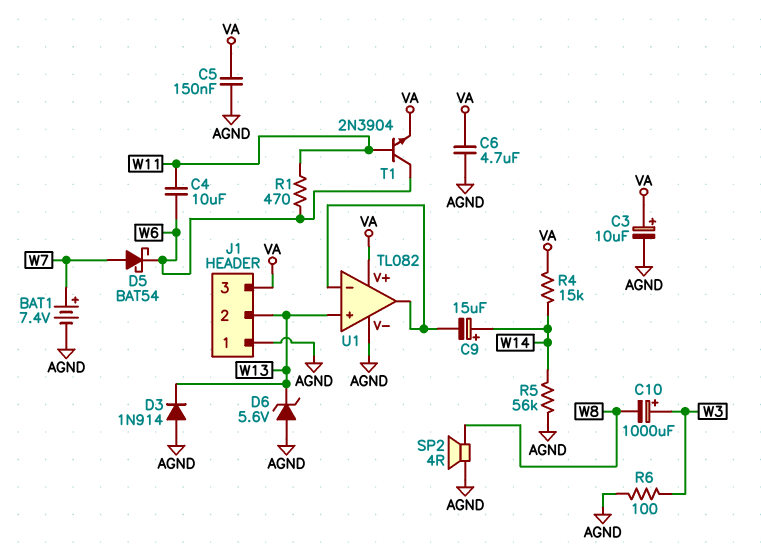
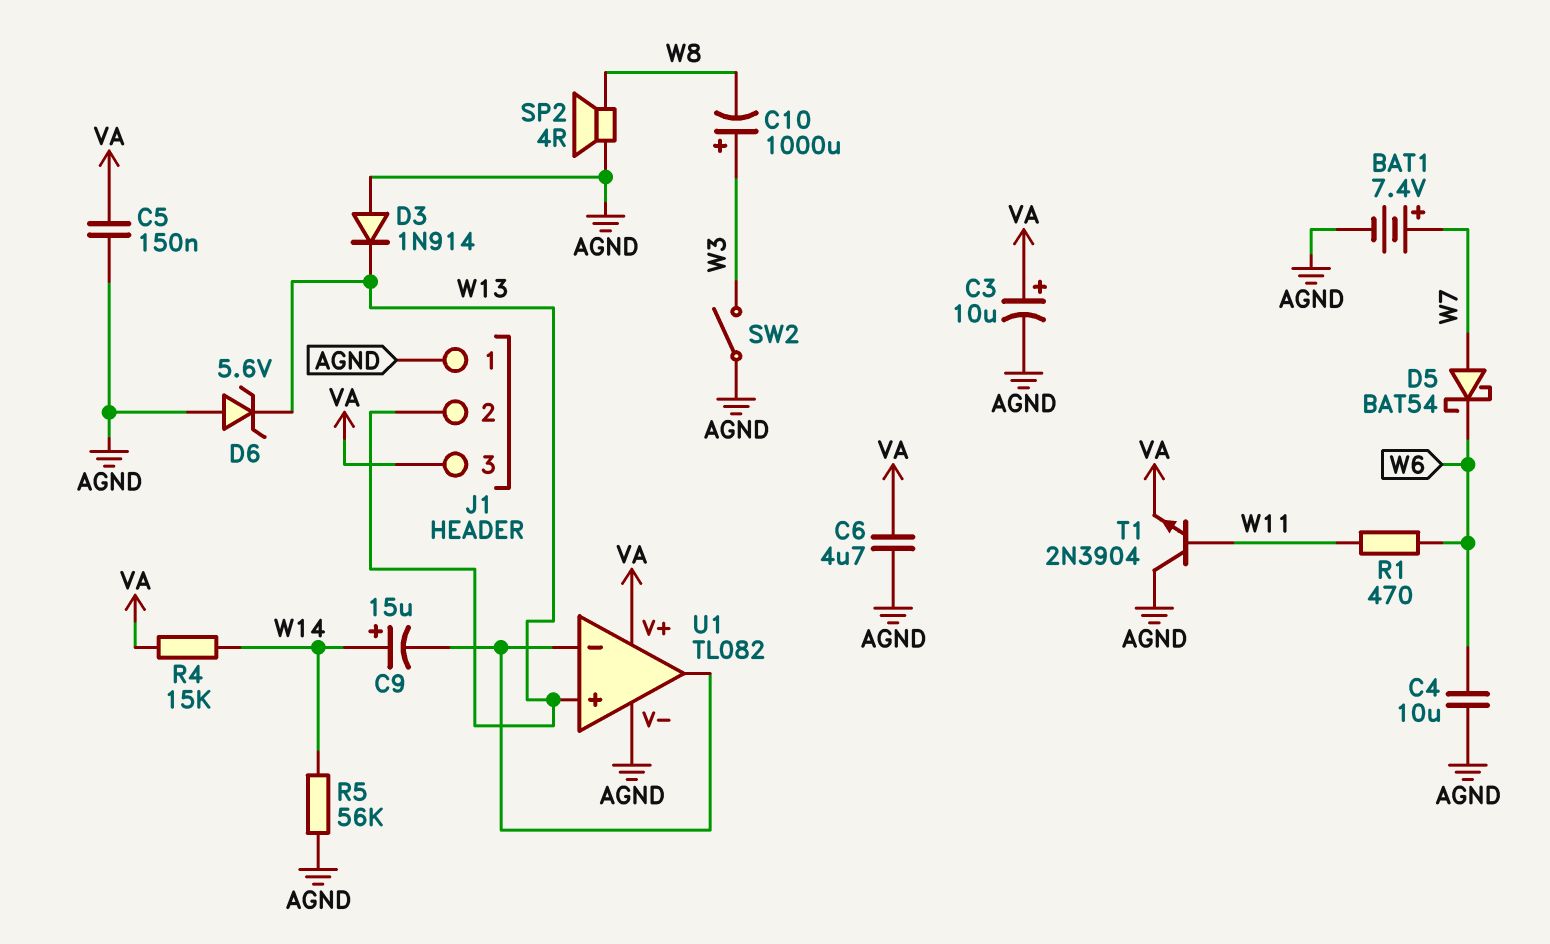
C4: 10uF (W6, W11) -> 10uF (AGND, W6)
R6: 100 (AGND, W3) -> none
SW2: none -> switch (AGND, W3)
T1: NPN 2N3904 (B W11, C W6, E VA) -> NPN 2N3904 (B W11, C AGND, E VA)

